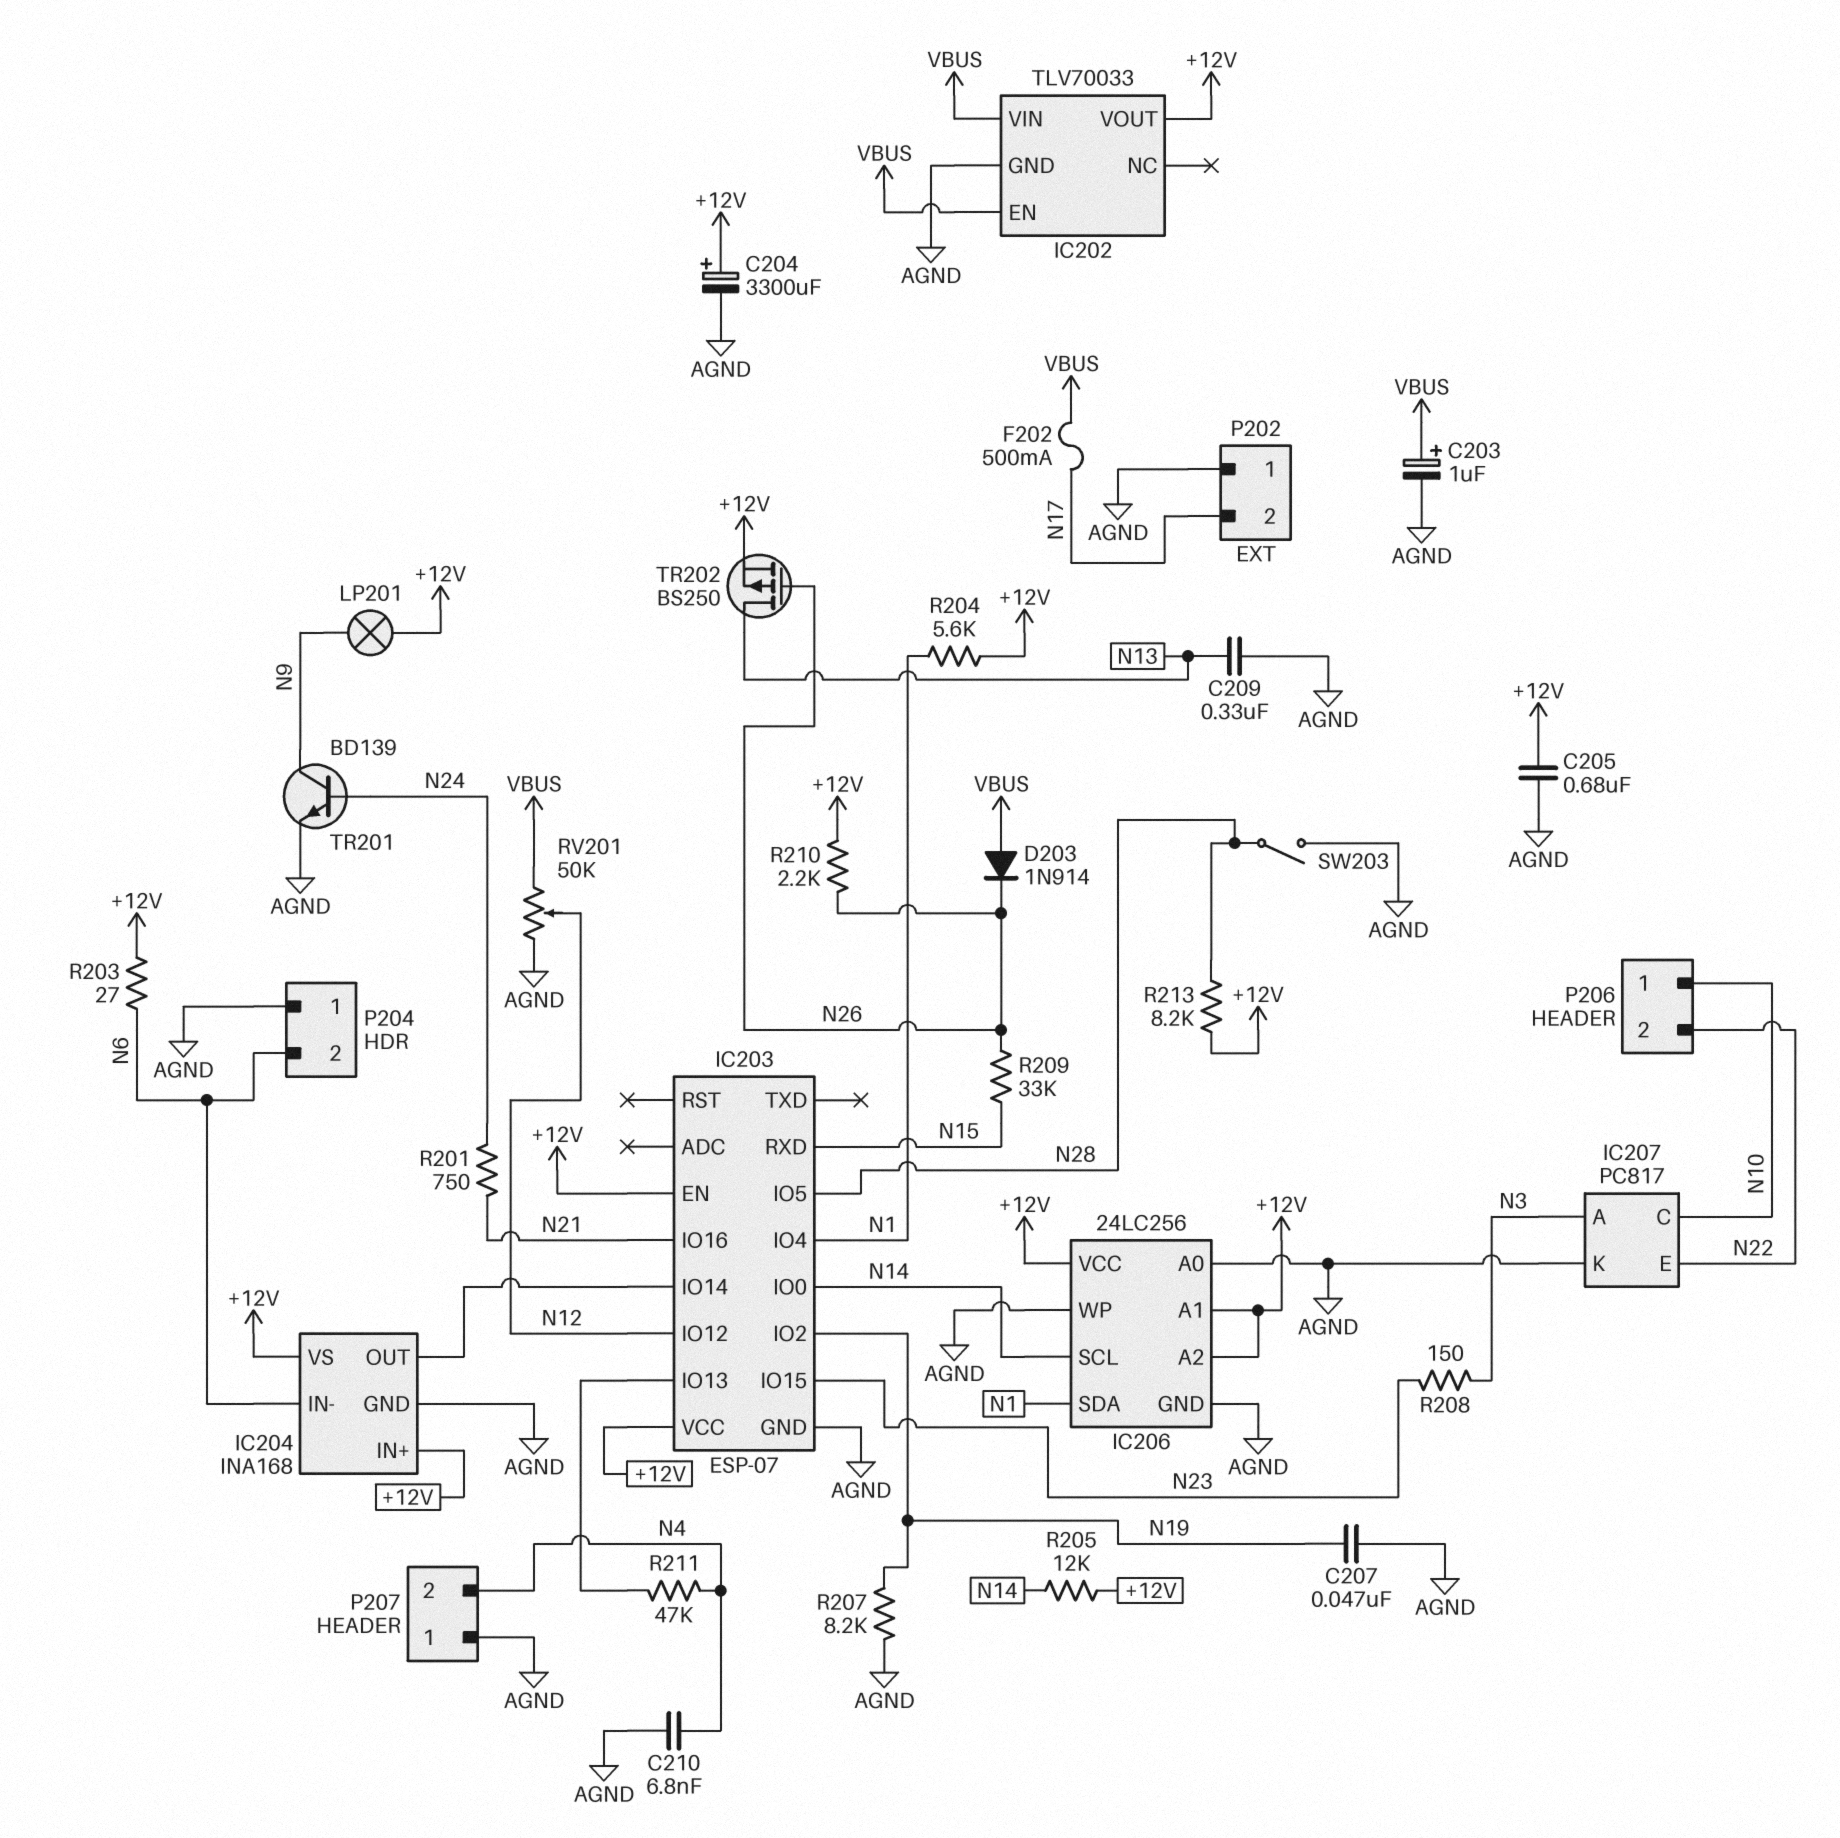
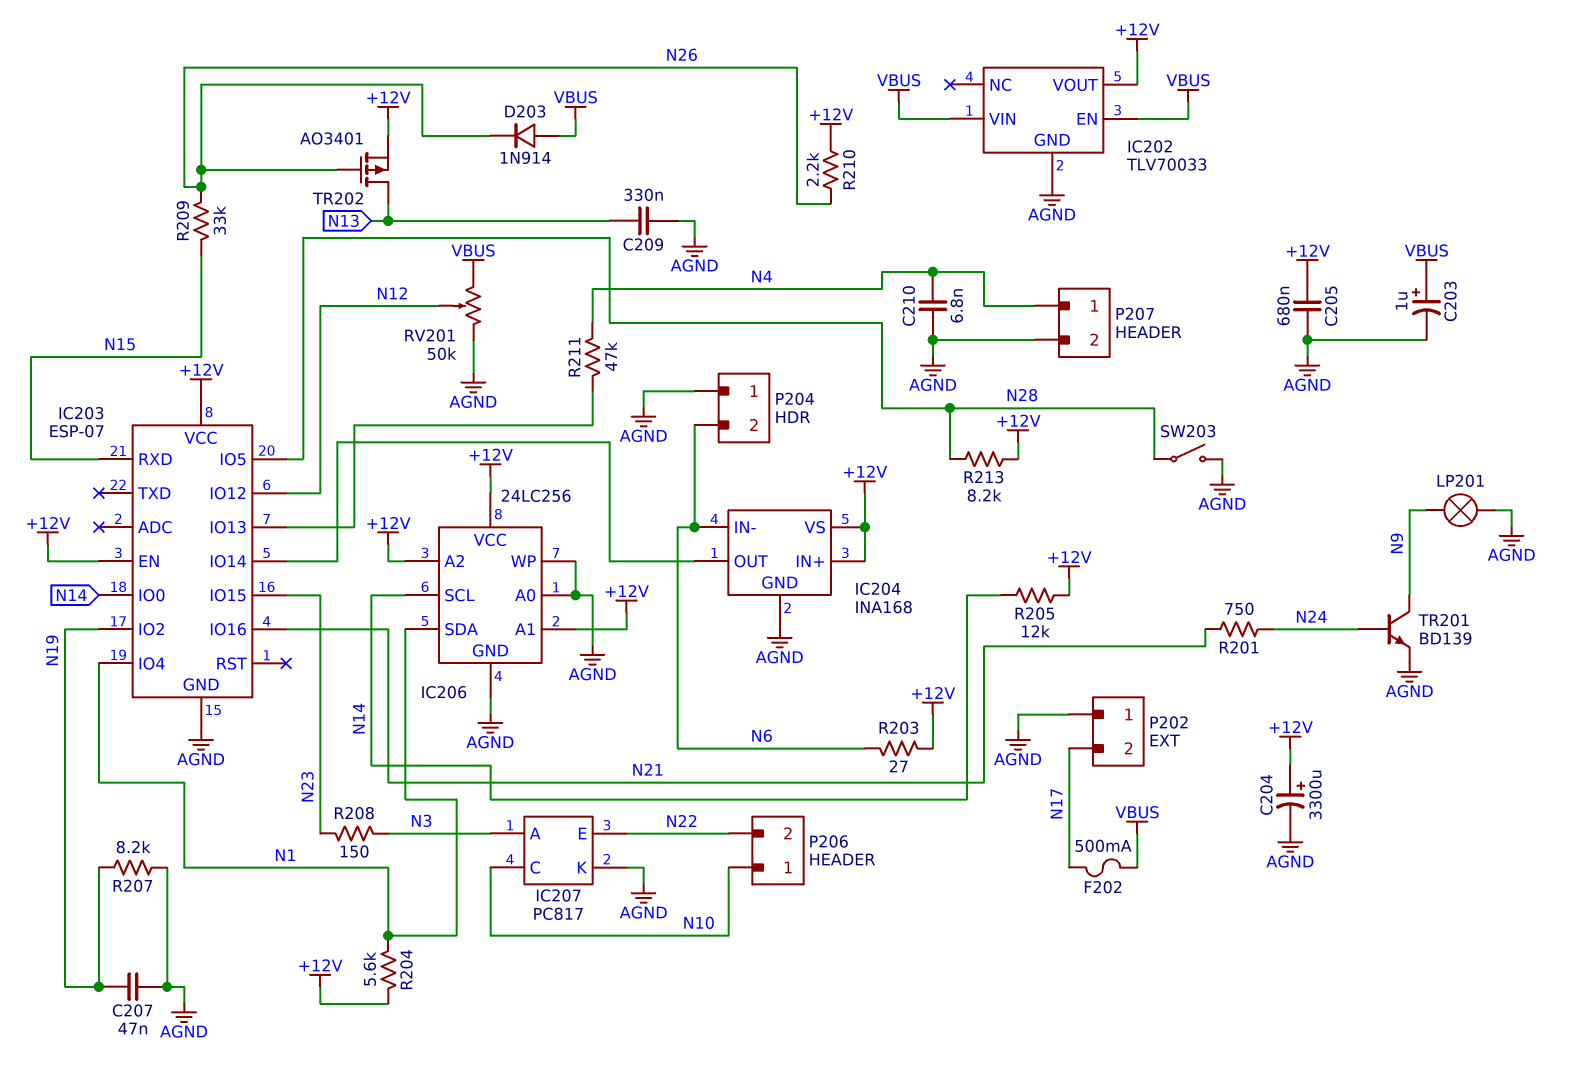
LP201: lamp (+12V, N9) -> lamp (AGND, N9)
P207 pin 1: AGND -> N4
P207 pin 2: N4 -> AGND
TR202: PMOS BS250 (G N26, D N13, S +12V) -> PMOS AO3401 (G N26, D N13, S +12V)

